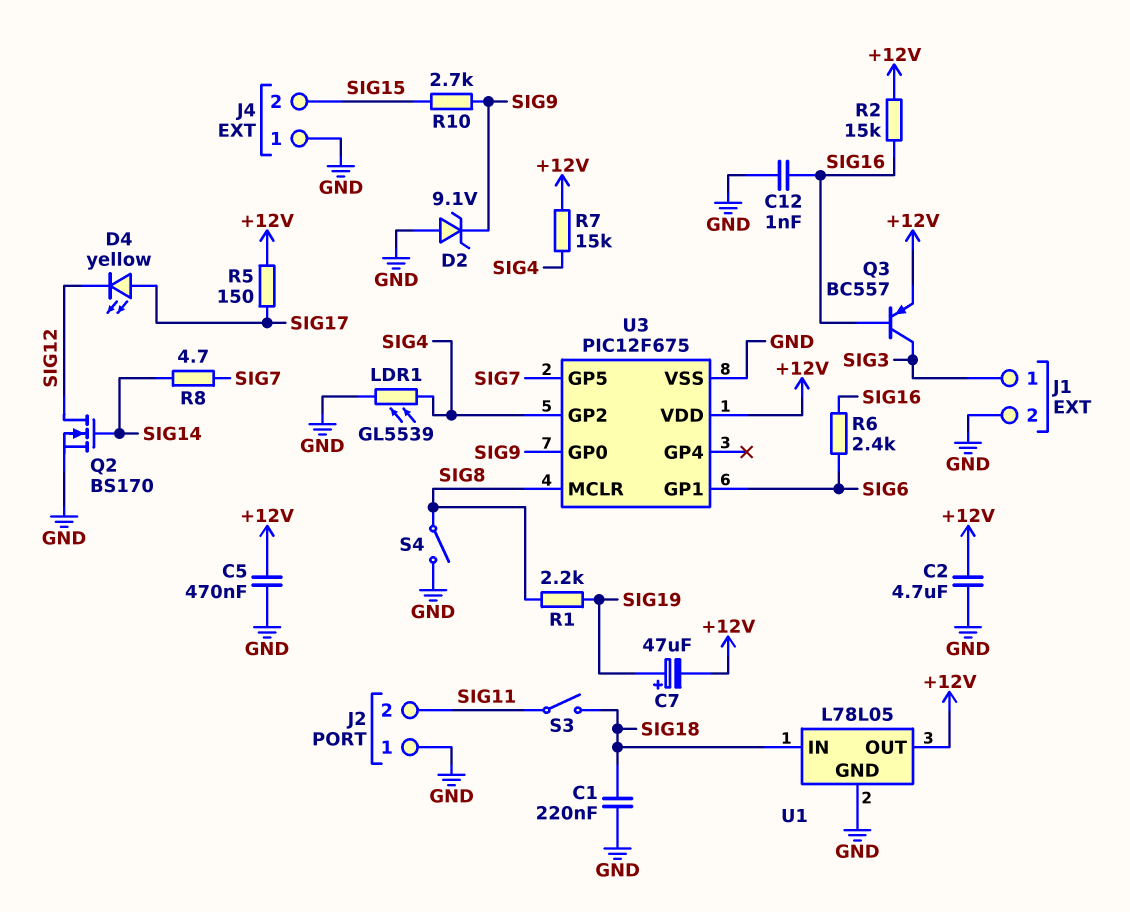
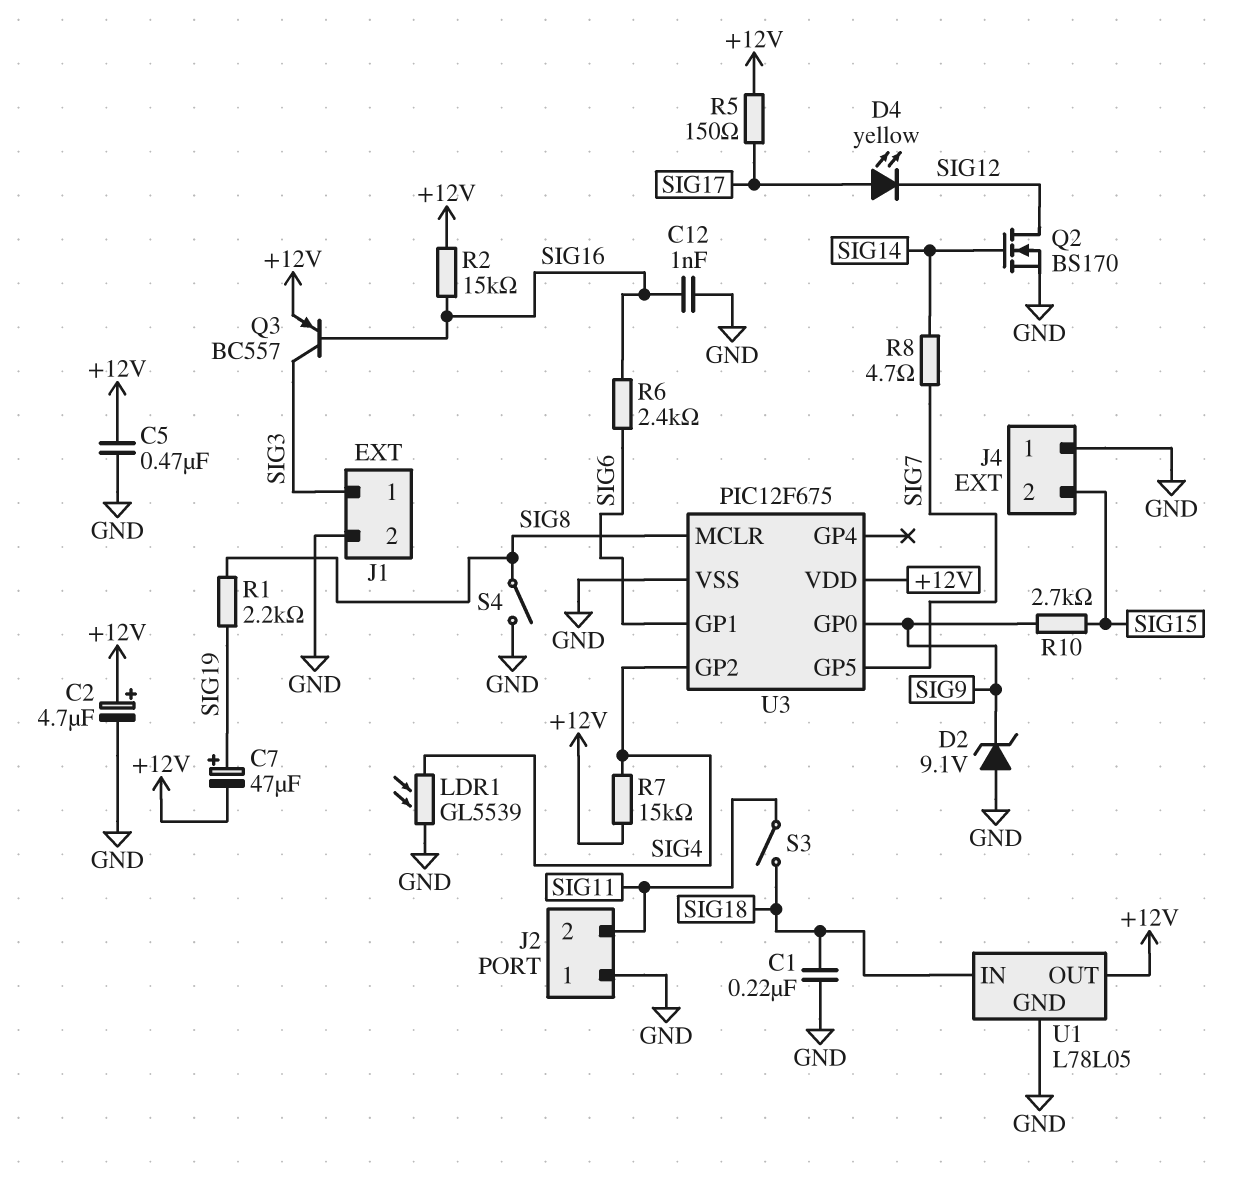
C2: 4.7uF (+12V, GND) -> 4.7uF (plus +12V, minus GND)

